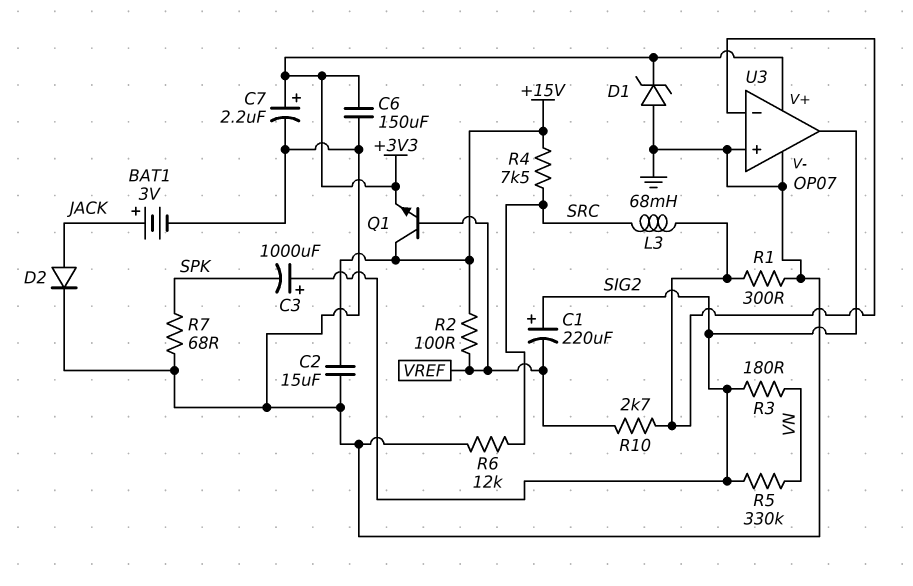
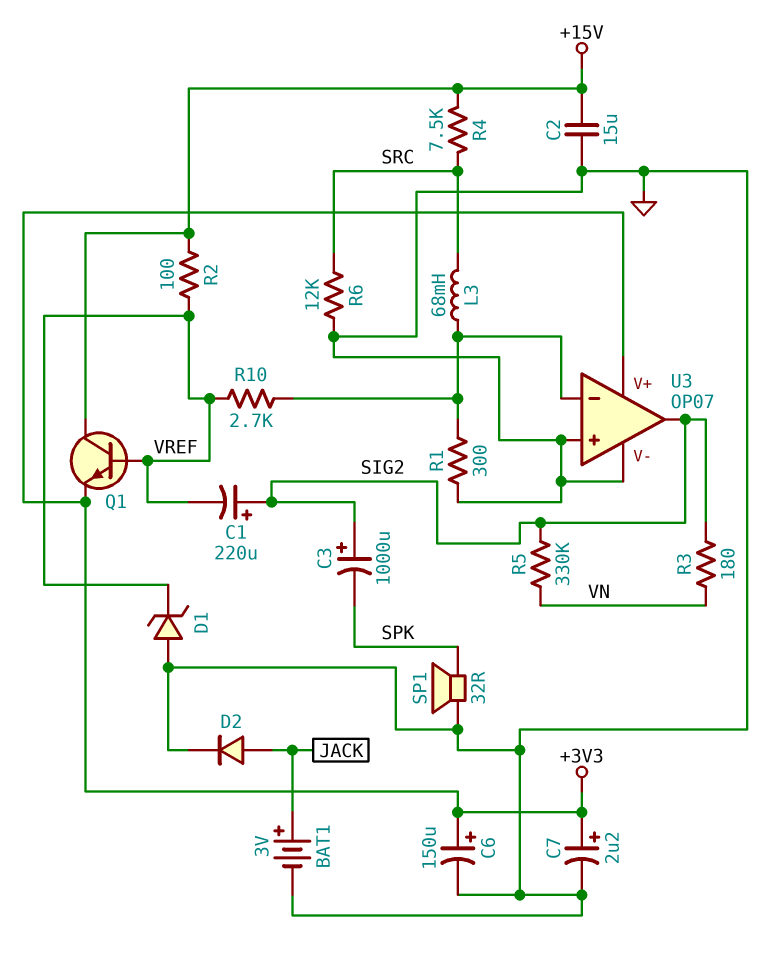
C6: 150uF (+3V3, GND) -> 150uF (plus +3V3, minus GND)
D1: zener (A GND, K +3V3) -> zener (A GND, K VREF)
R7: 68 (GND, SPK) -> none
SP1: none -> speaker 32R (GND, SPK)

